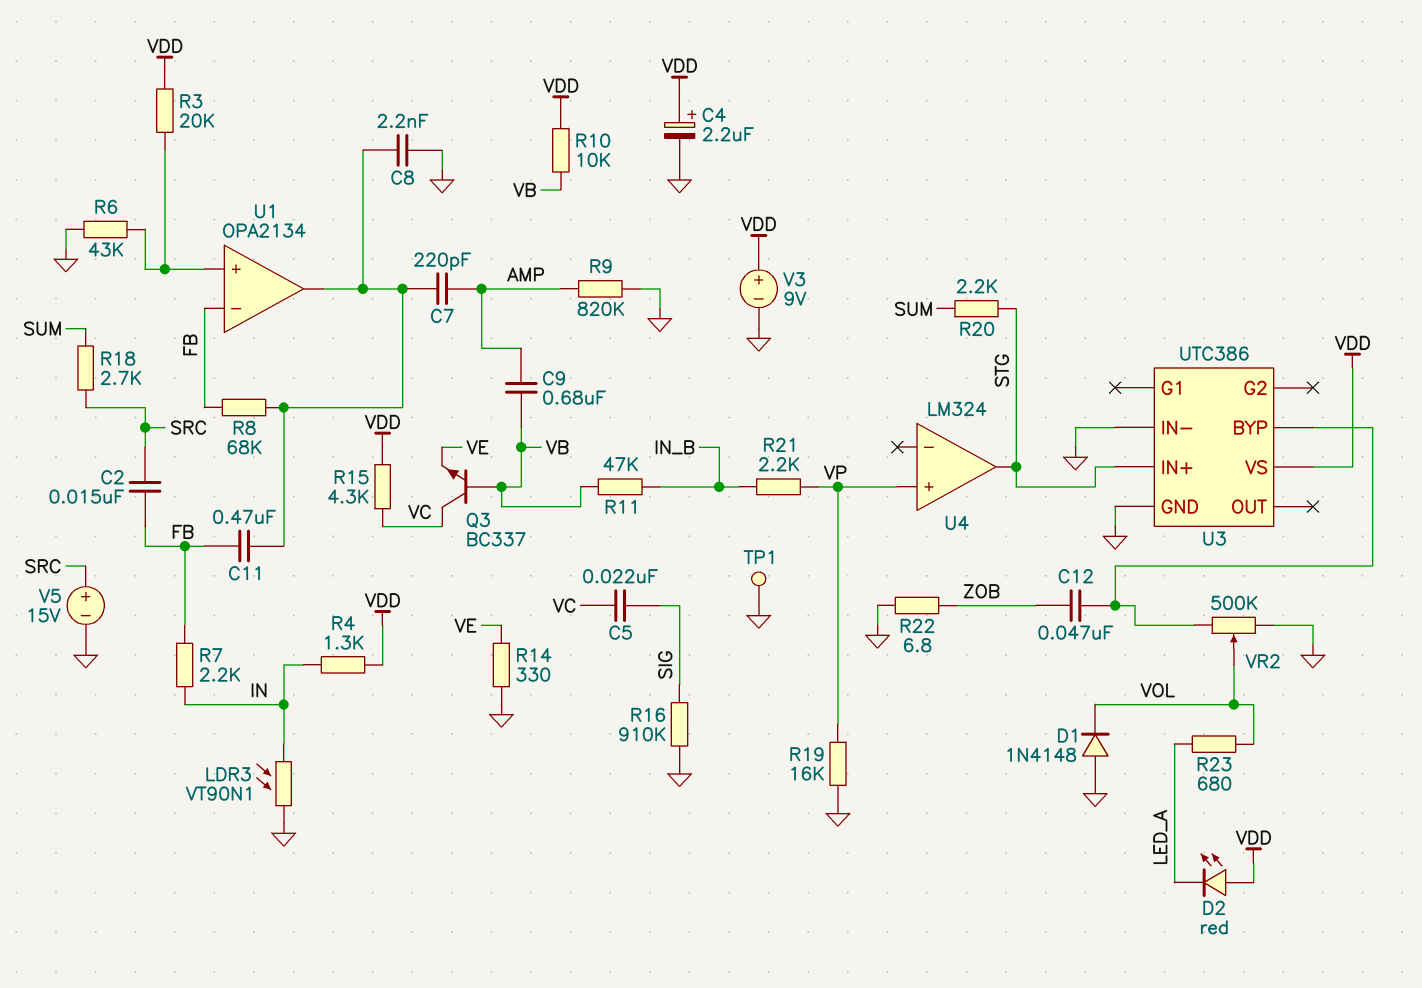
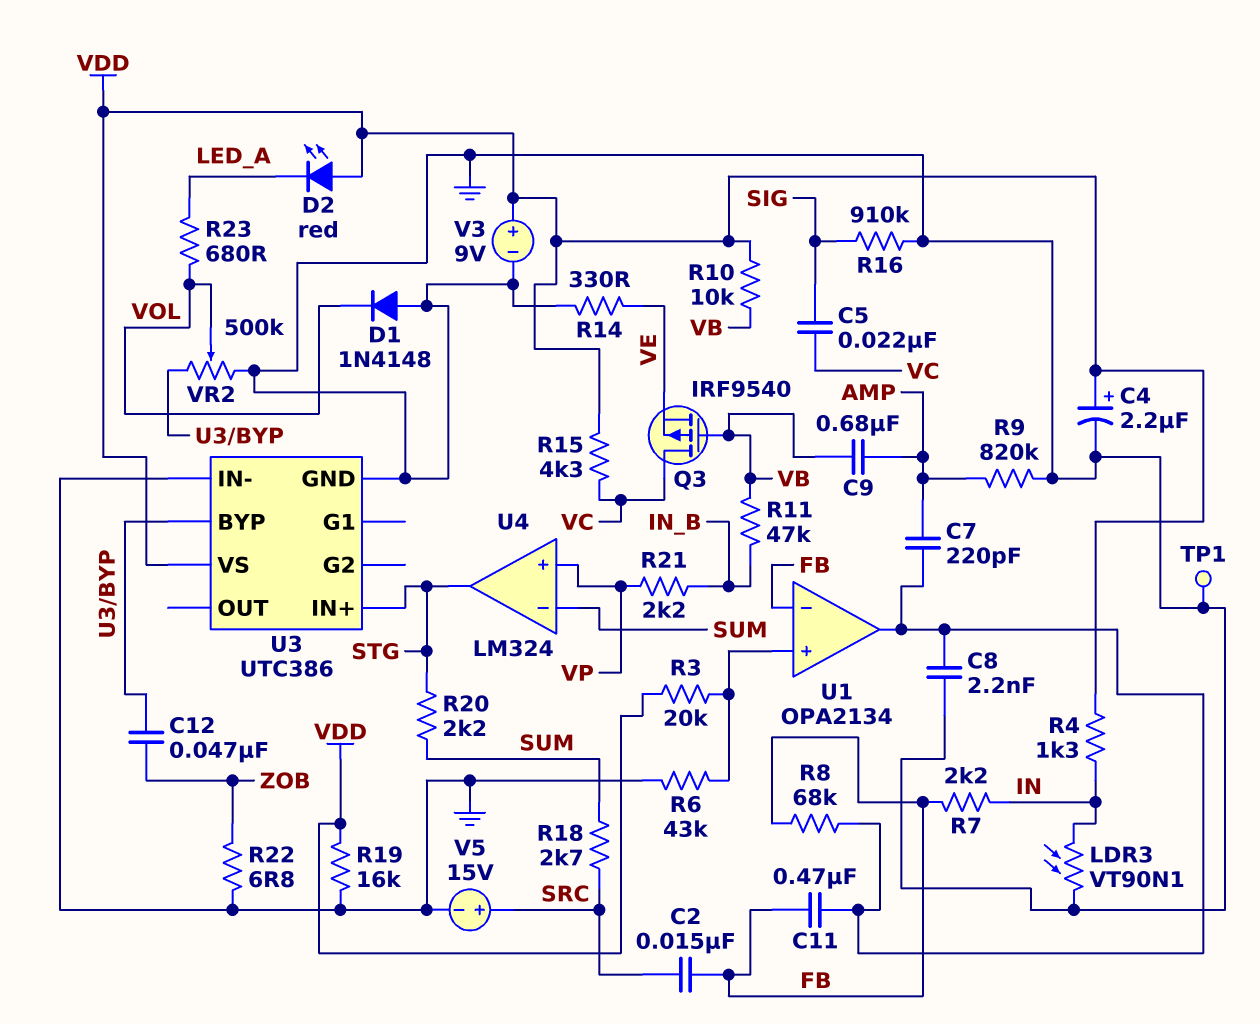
Q3: NPN BC337 (B VB, C VC, E VE) -> PMOS IRF9540 (G VB, D VC, S VE)
R19: 16k (GND, VP) -> 16k (GND, VDD)
U4 pin in-: none -> SUM

